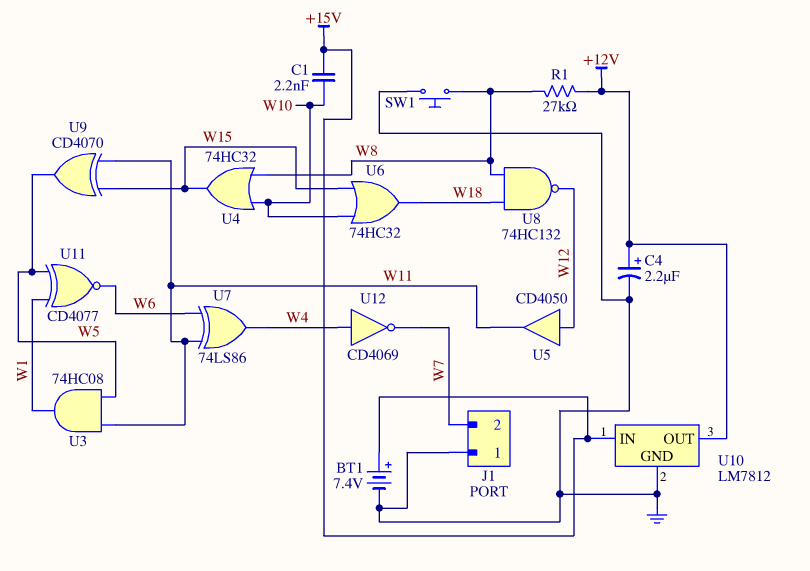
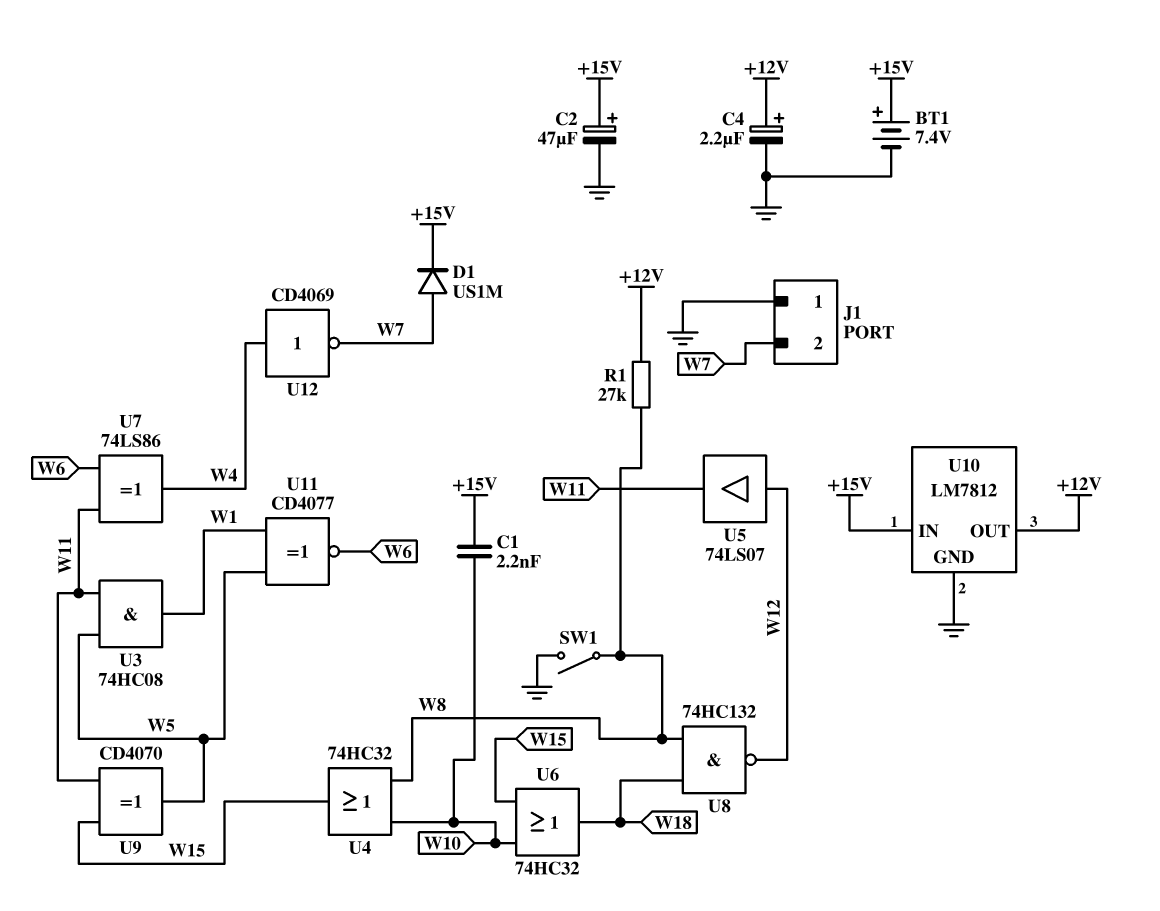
C2: none -> 47uF (plus +15V, minus GND)
D1: none -> diode US1M (A W7, K +15V)
SW1: button (GND, W8) -> switch (GND, W8)
U5: buffer CD4050 (in W12, out W11) -> buffer 74LS07 (in W12, out W11)

